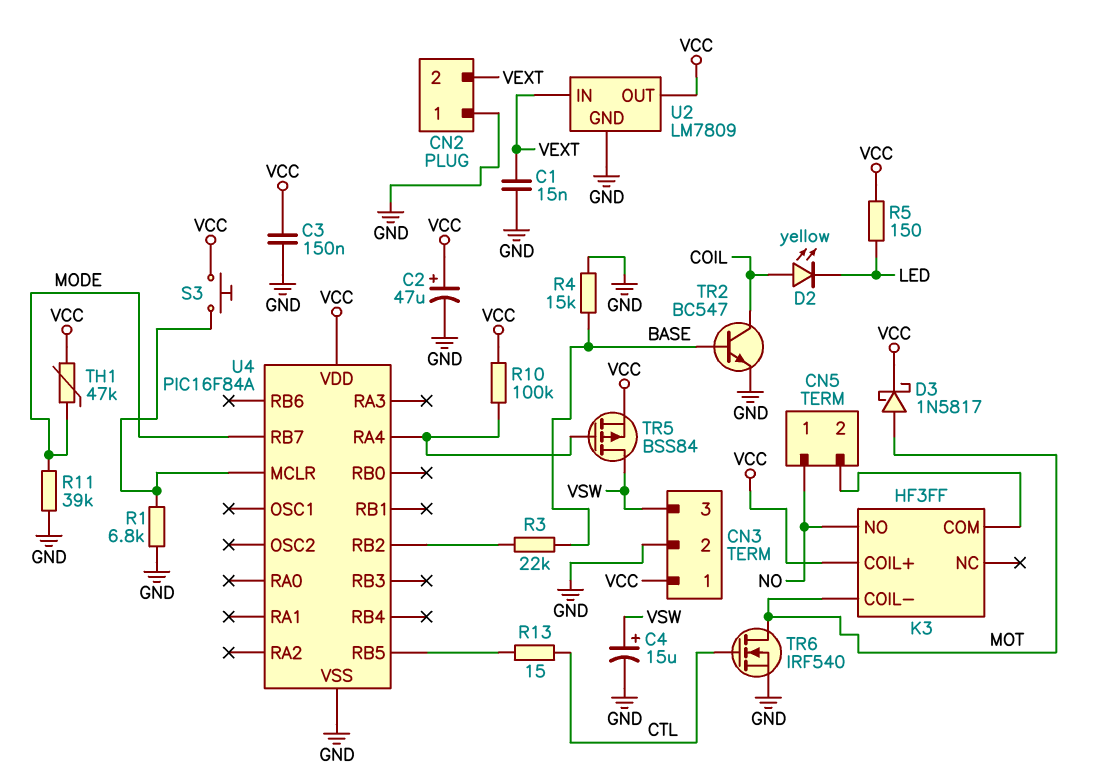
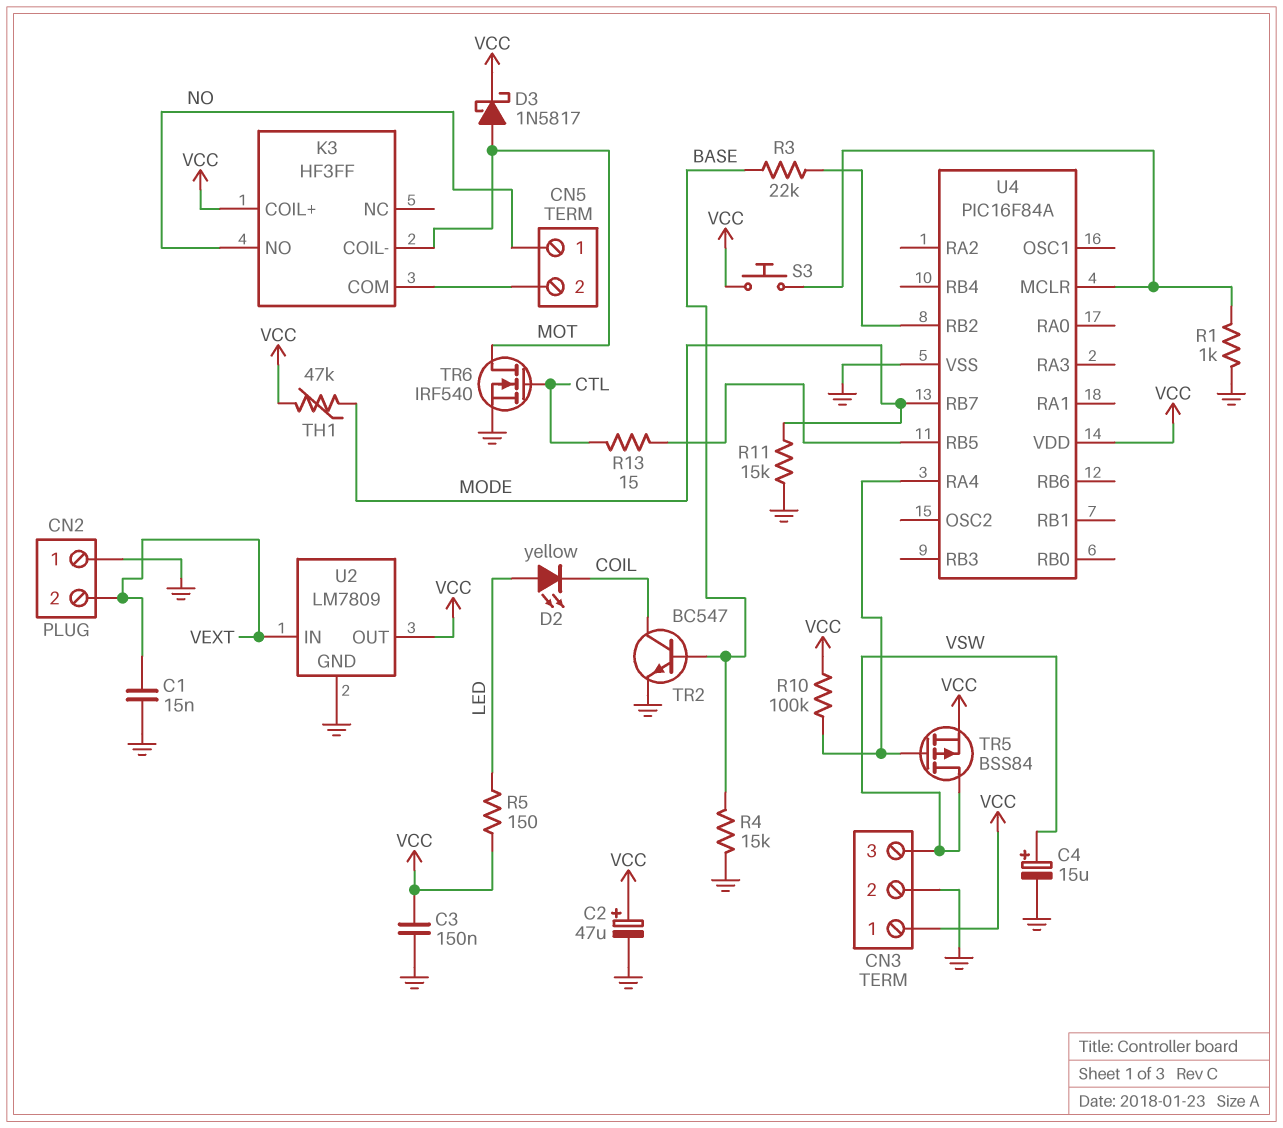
D2: LED yellow (A COIL, K LED) -> LED yellow (A LED, K COIL)
R1: 6.8k (GND, U4/MCLR) -> 1k (GND, U4/MCLR)
R11: 39k (GND, MODE) -> 15k (GND, MODE)

